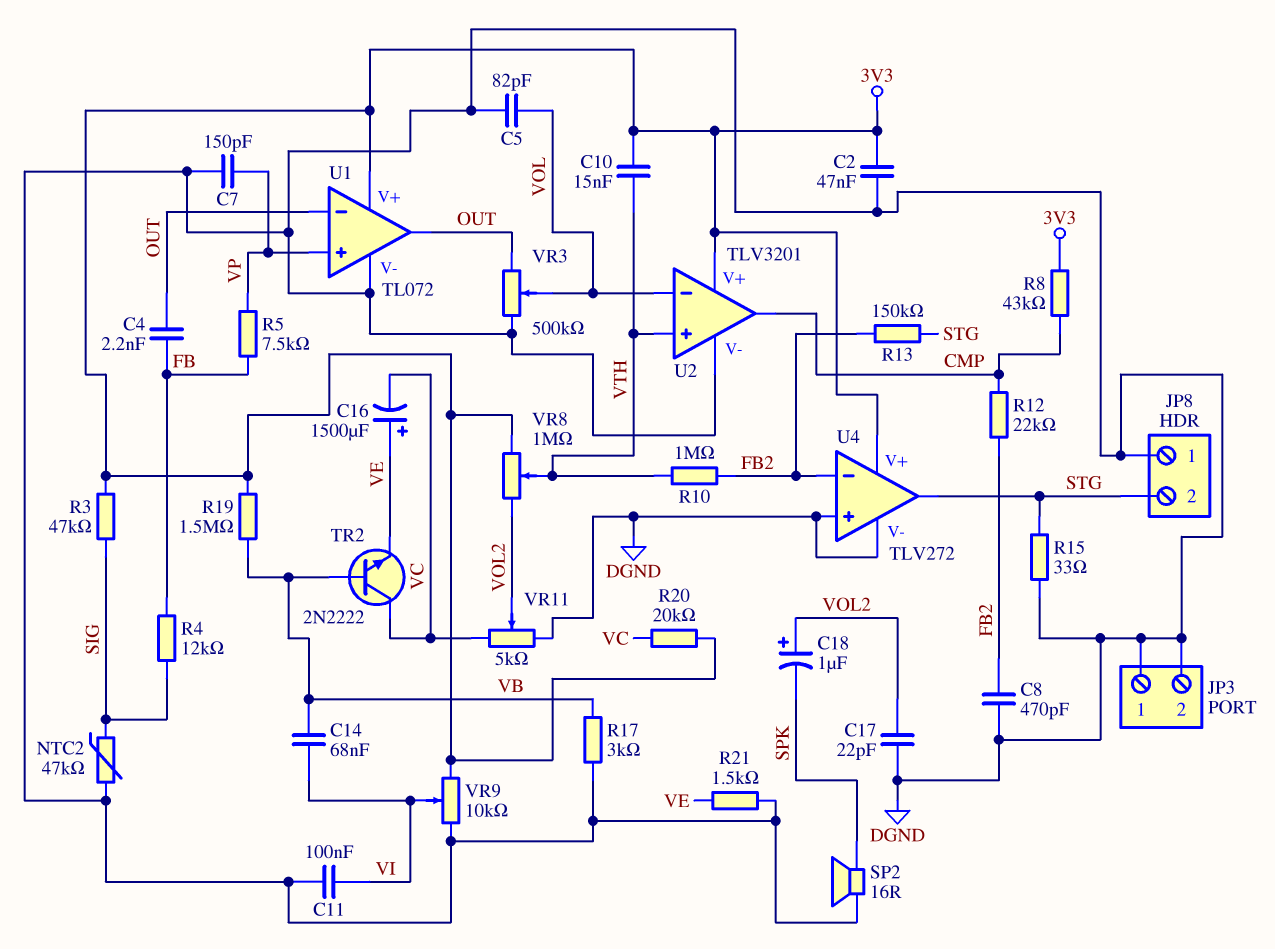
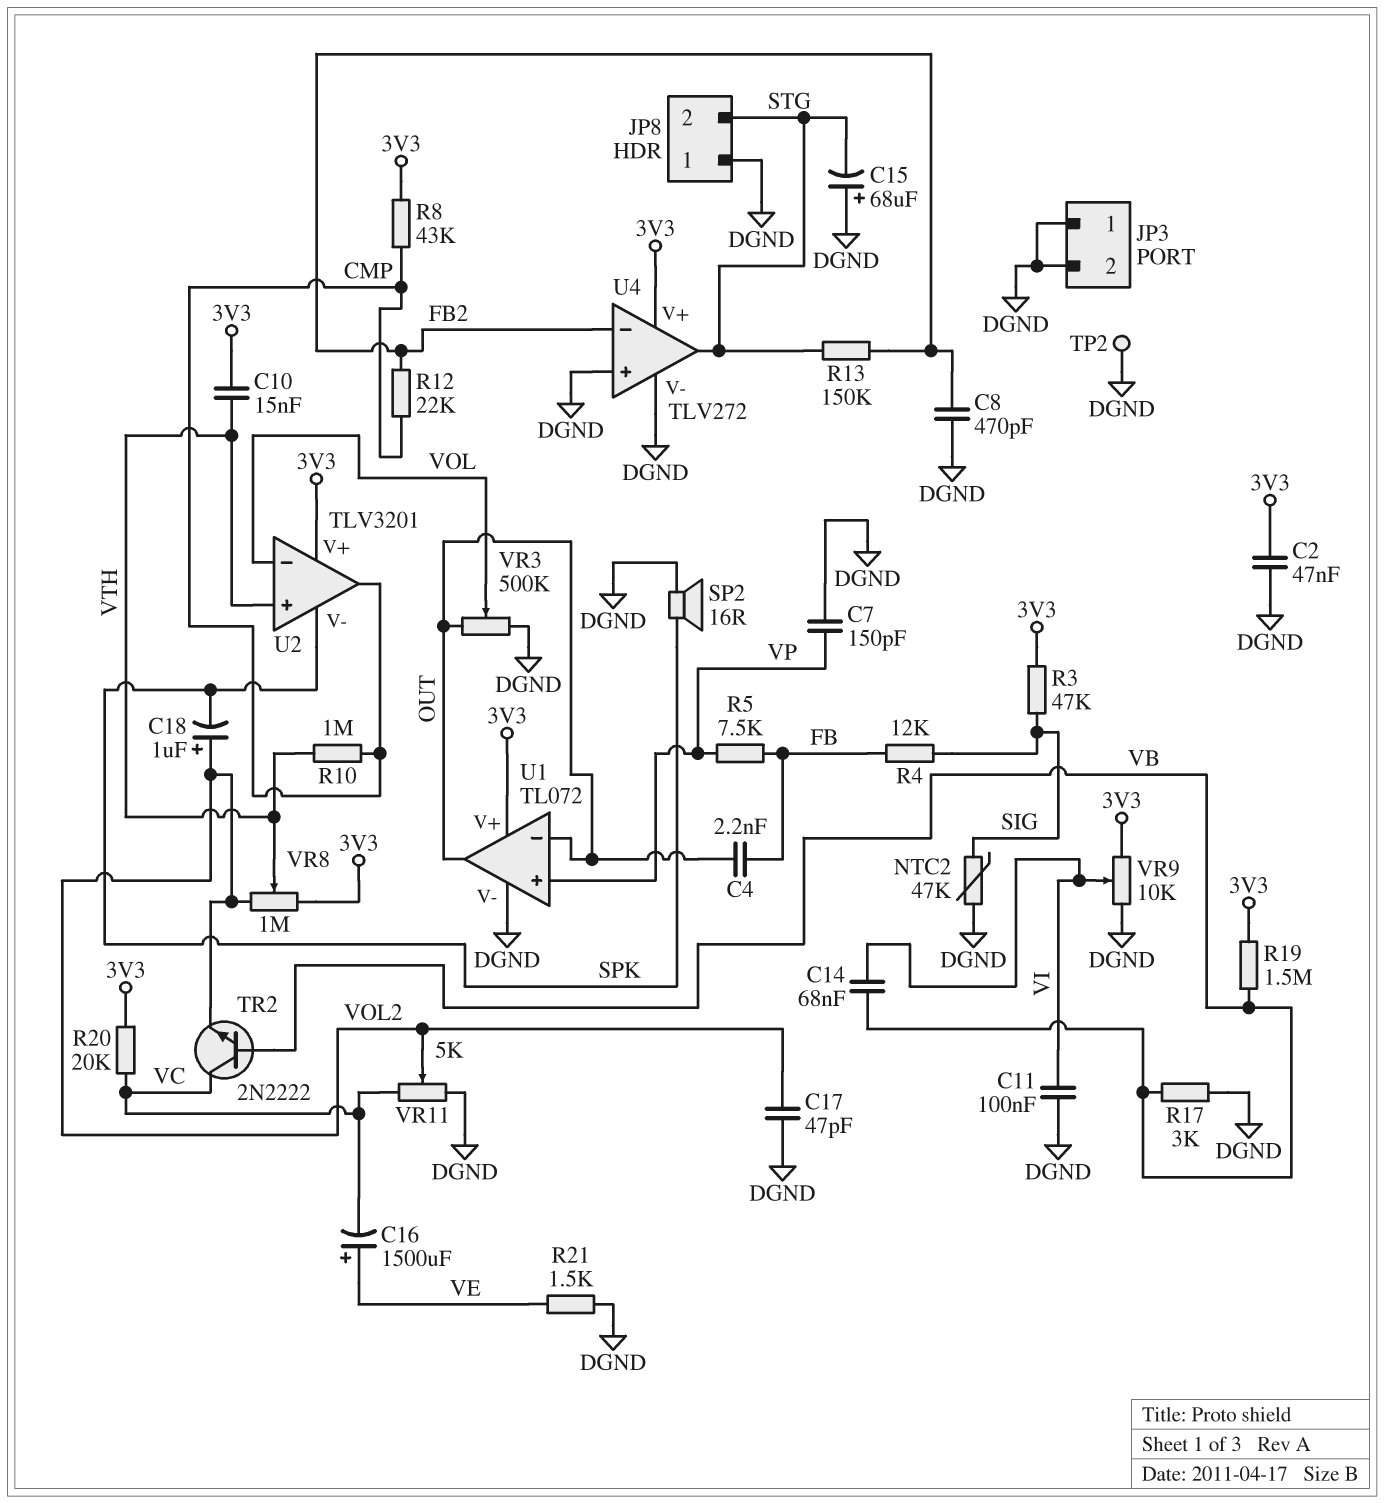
C5: 82pF (DGND, VOL) -> none
C15: none -> 68uF (plus DGND, minus STG)
C17: 22pF (DGND, VOL2) -> 47pF (DGND, VOL2)
R10: 1M (FB2, VTH) -> 1M (CMP, VTH)
R15: 33 (DGND, STG) -> none
TP2: none -> test point (DGND)
TR2: NPN 2N2222 (B VB, C VC, E VE) -> NPN 2N2222 (B VB, C VC, E VOL2)
U2 pin V-: DGND -> SPK

